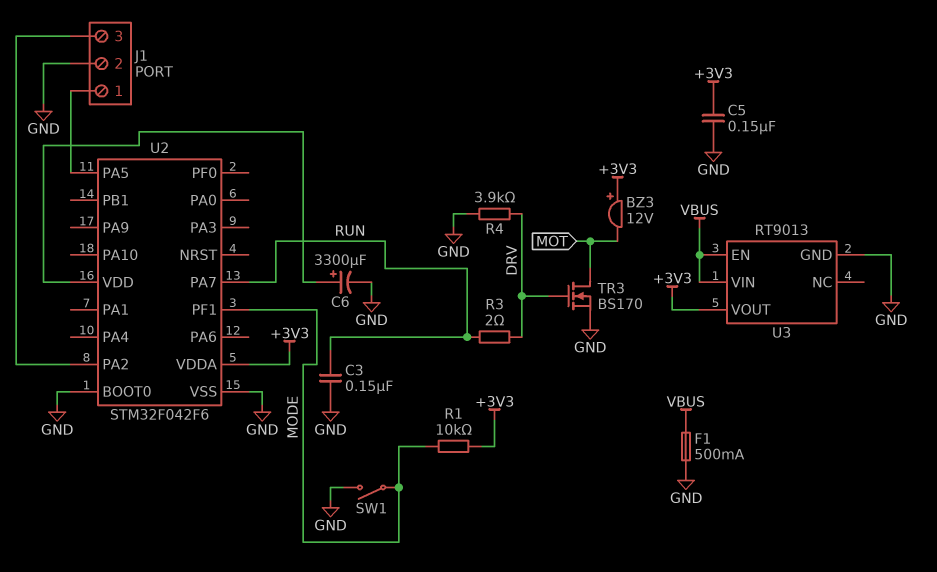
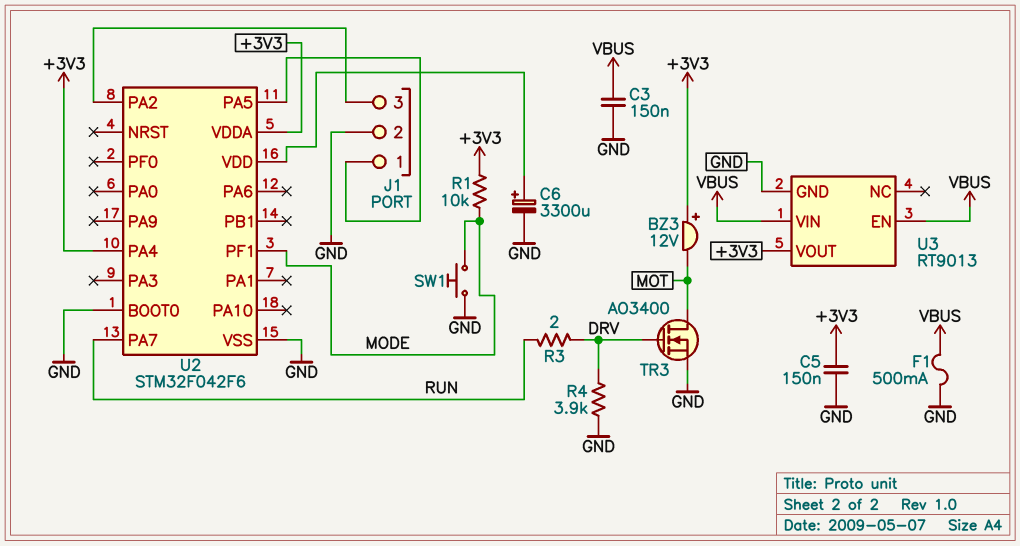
C3: 150nF (GND, RUN) -> 150nF (GND, VBUS)
SW1: switch (GND, MODE) -> button (GND, MODE)
TR3: NMOS BS170 (G DRV, D MOT, S GND) -> NMOS AO3400 (G DRV, D MOT, S GND)
U2 pin PA4: none -> +3V3

